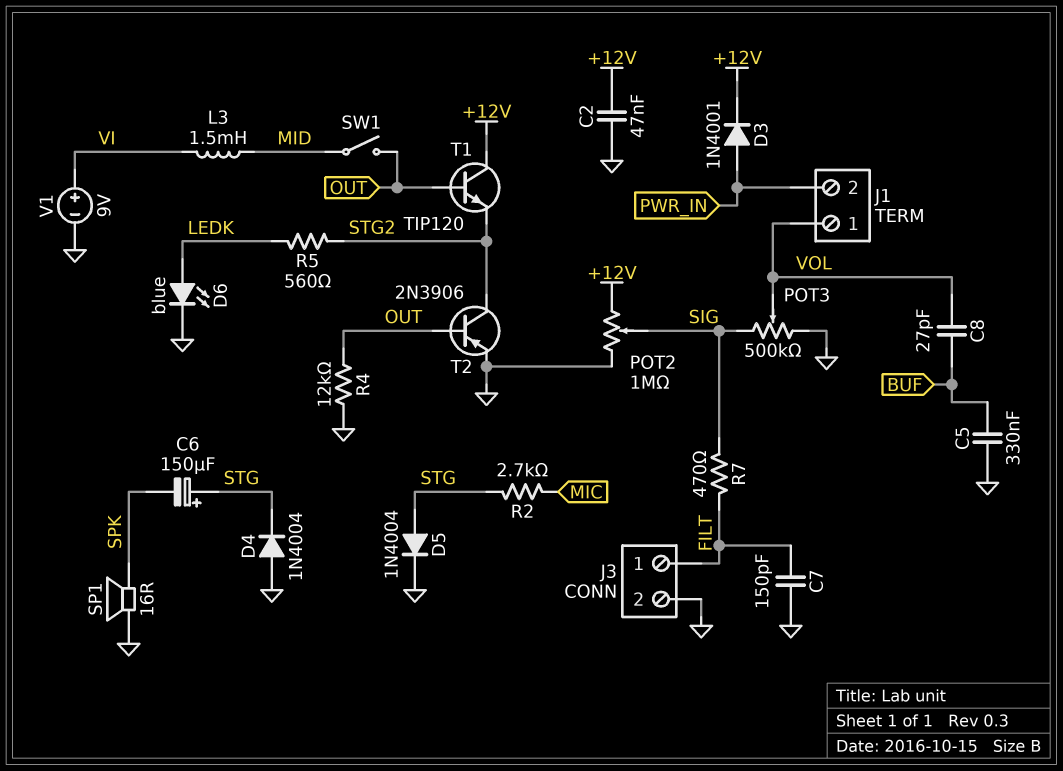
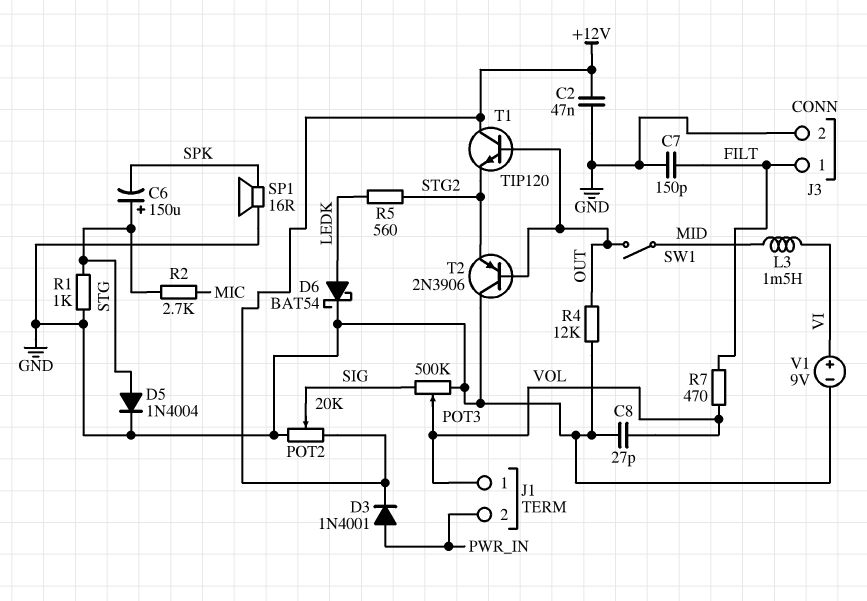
C5: 330nF (BUF, GND) -> none
C8: 27pF (BUF, VOL) -> 27pF (GND, VOL)
D4: diode 1N4004 (A GND, K STG) -> none
D6: LED blue (A LEDK, K GND) -> schottky BAT54 (A LEDK, K GND)
POT2: 1M (+12V, GND, wiper SIG) -> 20k (+12V, GND, wiper SIG)
R1: none -> 1k (GND, STG)
R7: 470 (FILT, SIG) -> 470 (FILT, VOL)
T2: PNP 2N3906 (B OUT, C STG2, E GND) -> PNP 2N3906 (B OUT, C GND, E STG2)

